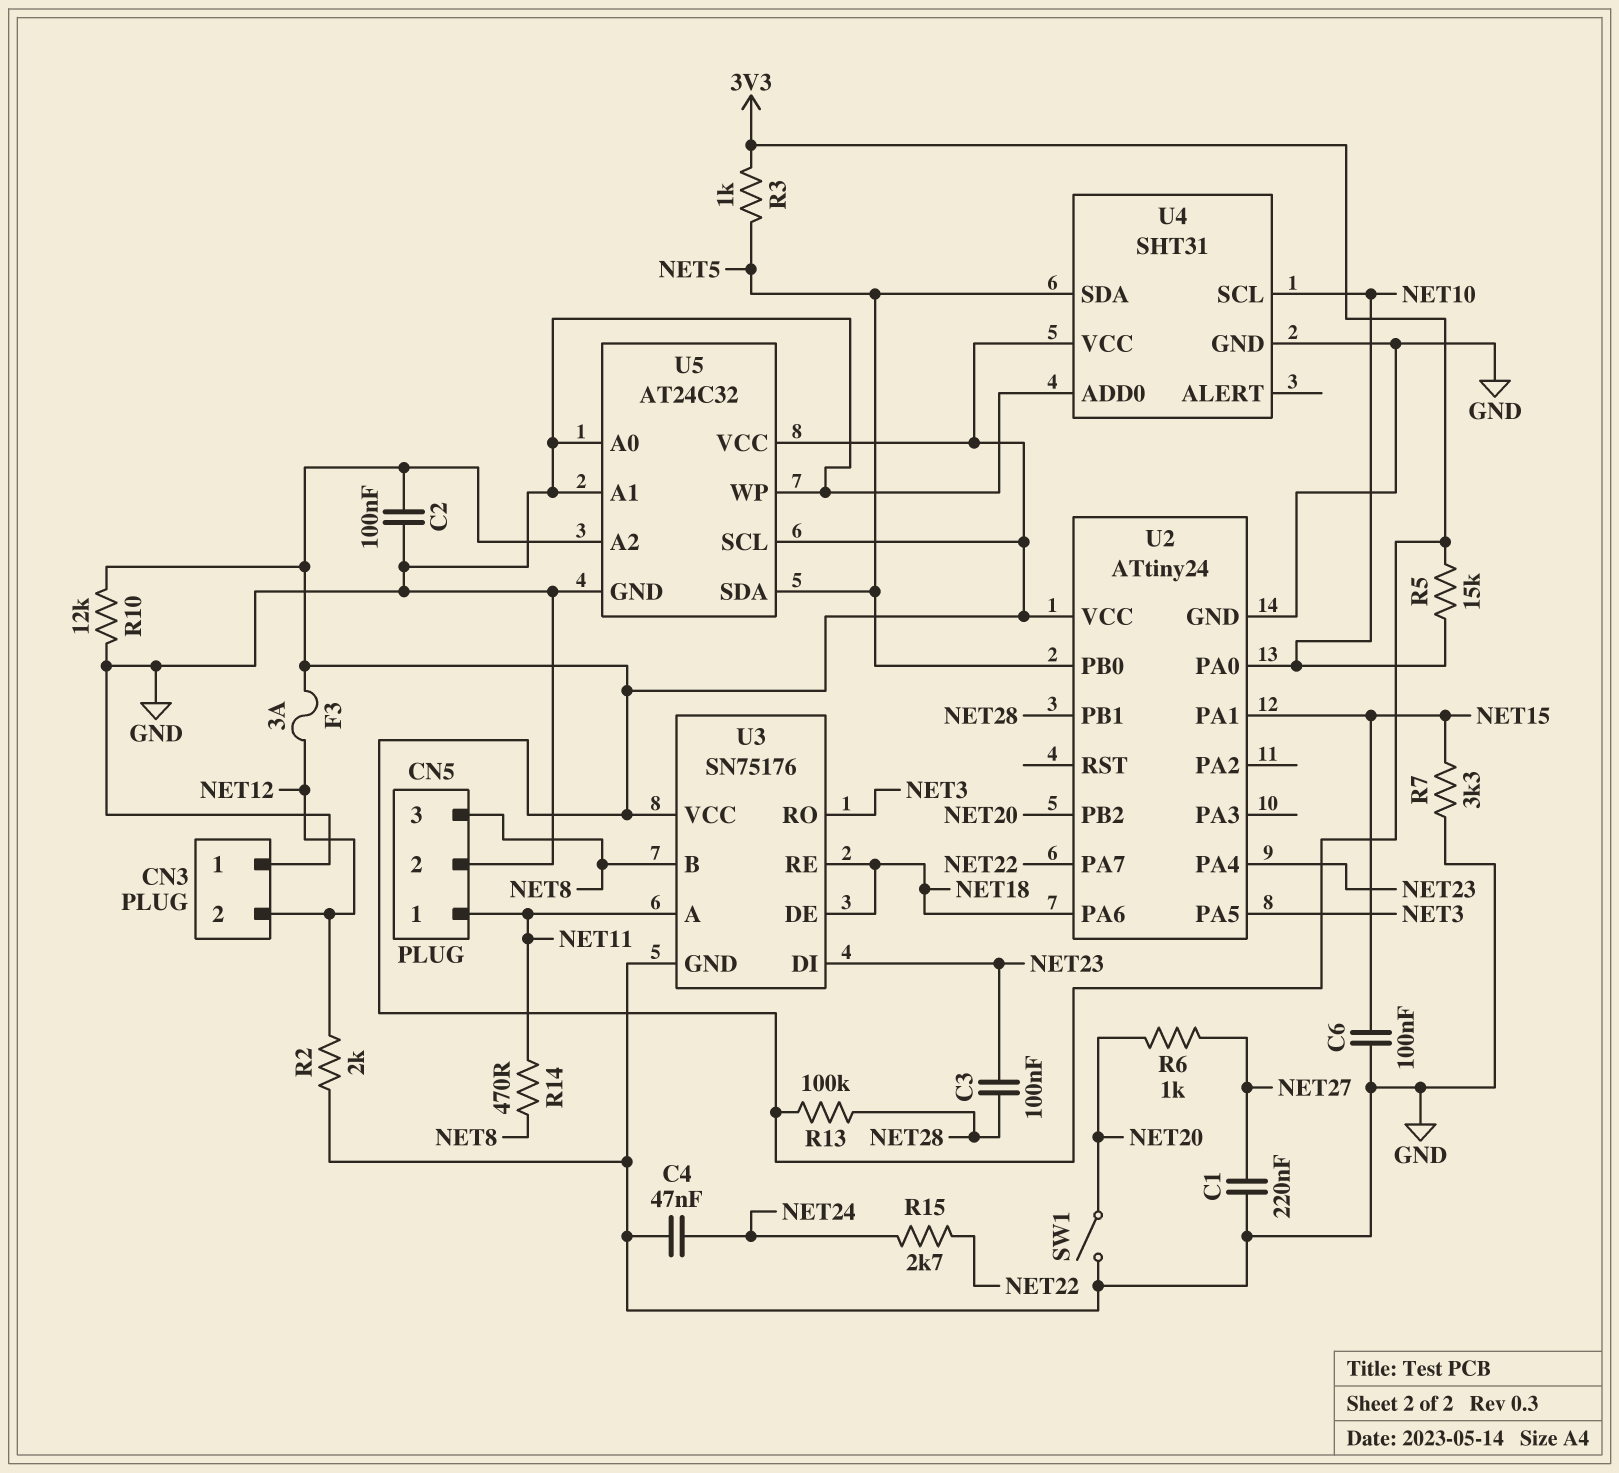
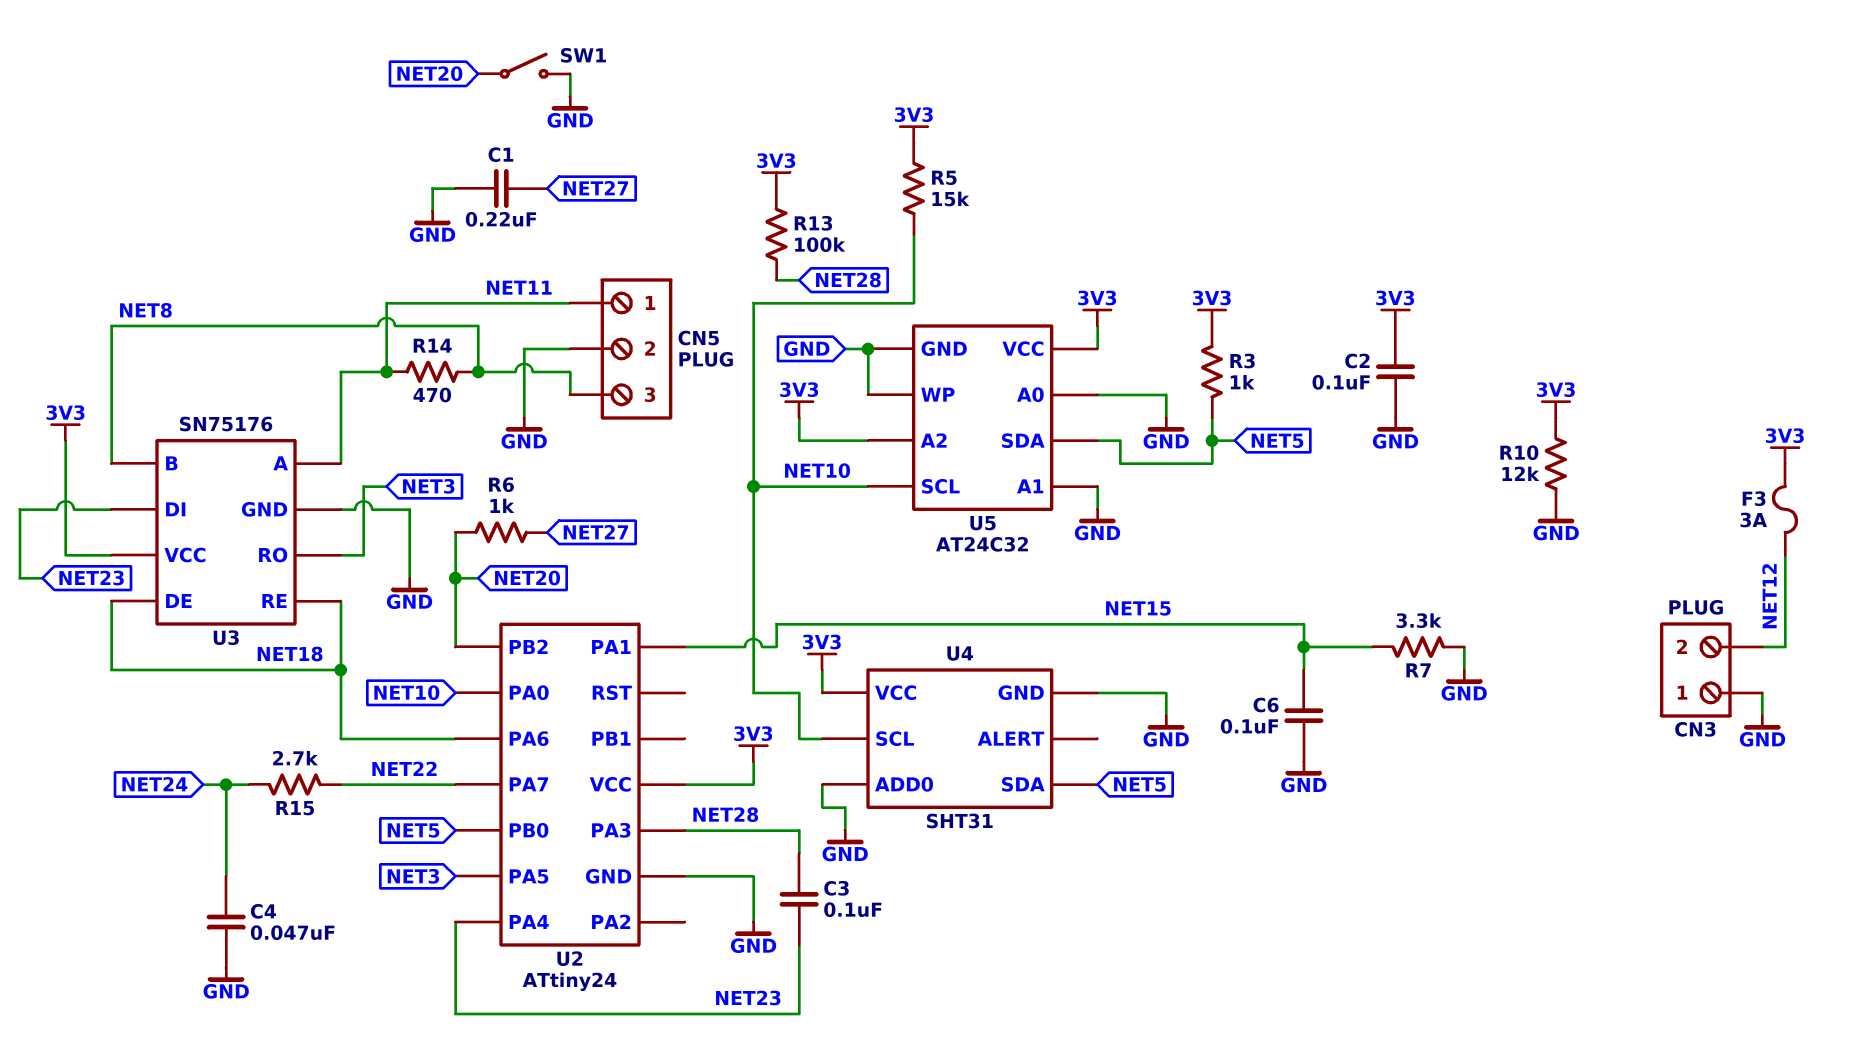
R2: 2k (GND, NET12) -> none
U2 pin PA3: none -> NET28
U2 pin PB1: NET28 -> none
U5 pin SCL: 3V3 -> NET10

